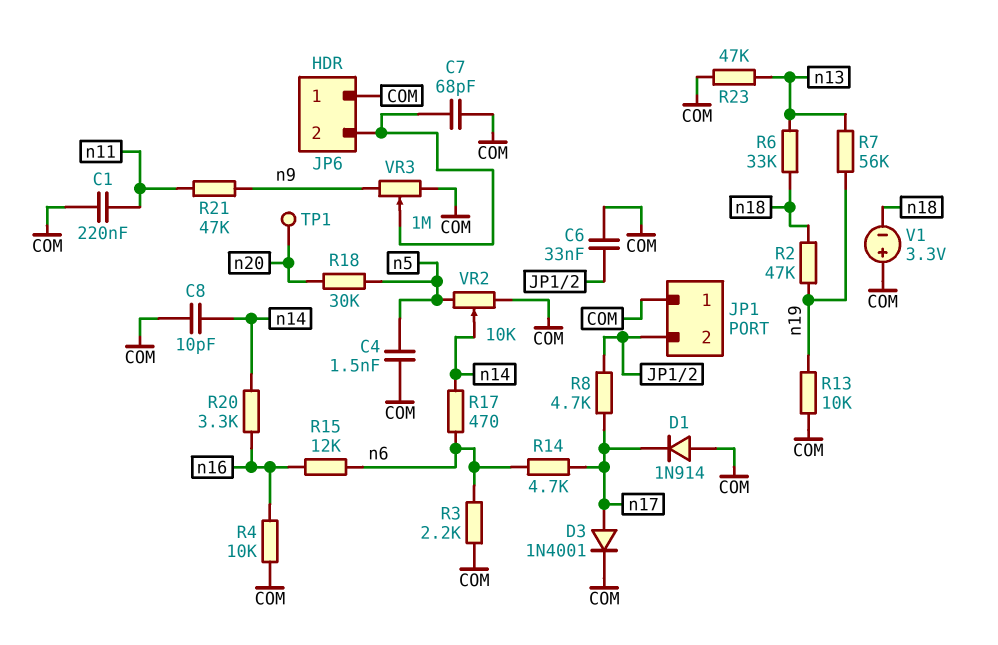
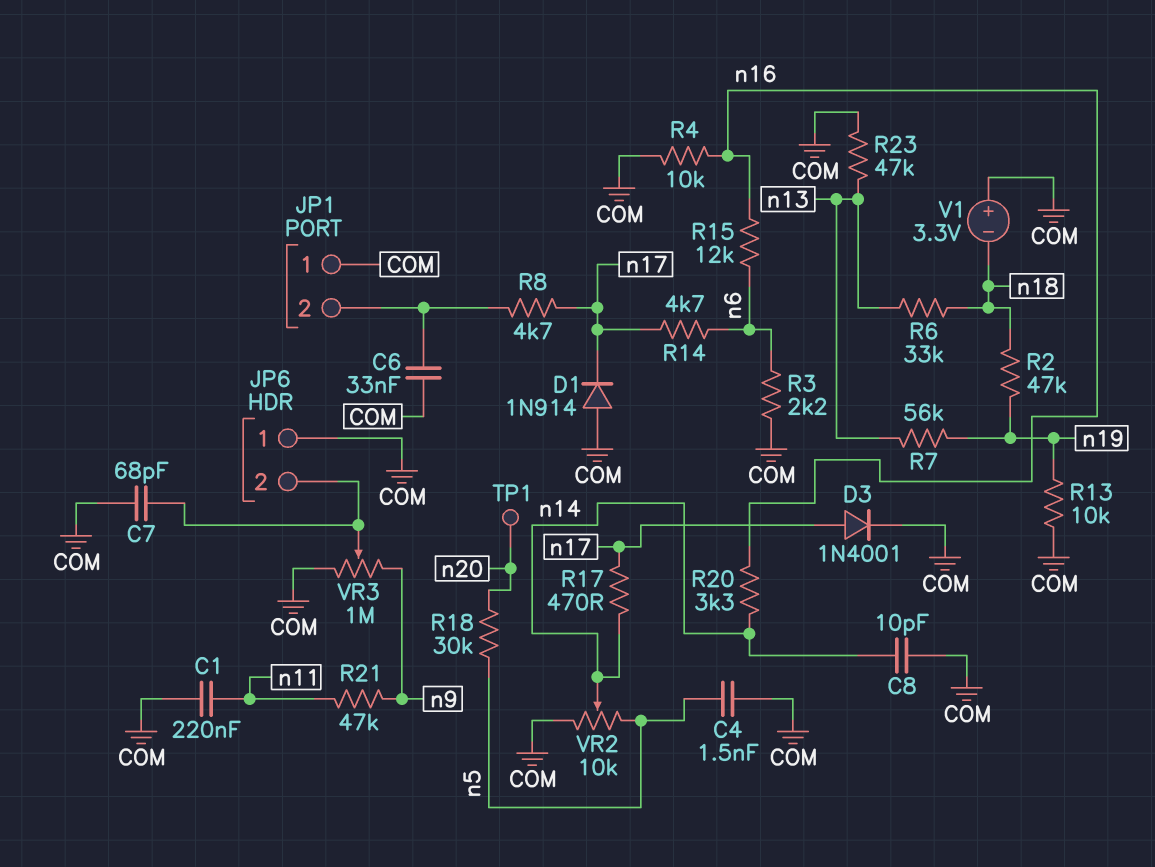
R17: 470 (n6, n14) -> 470 (n14, n17)

